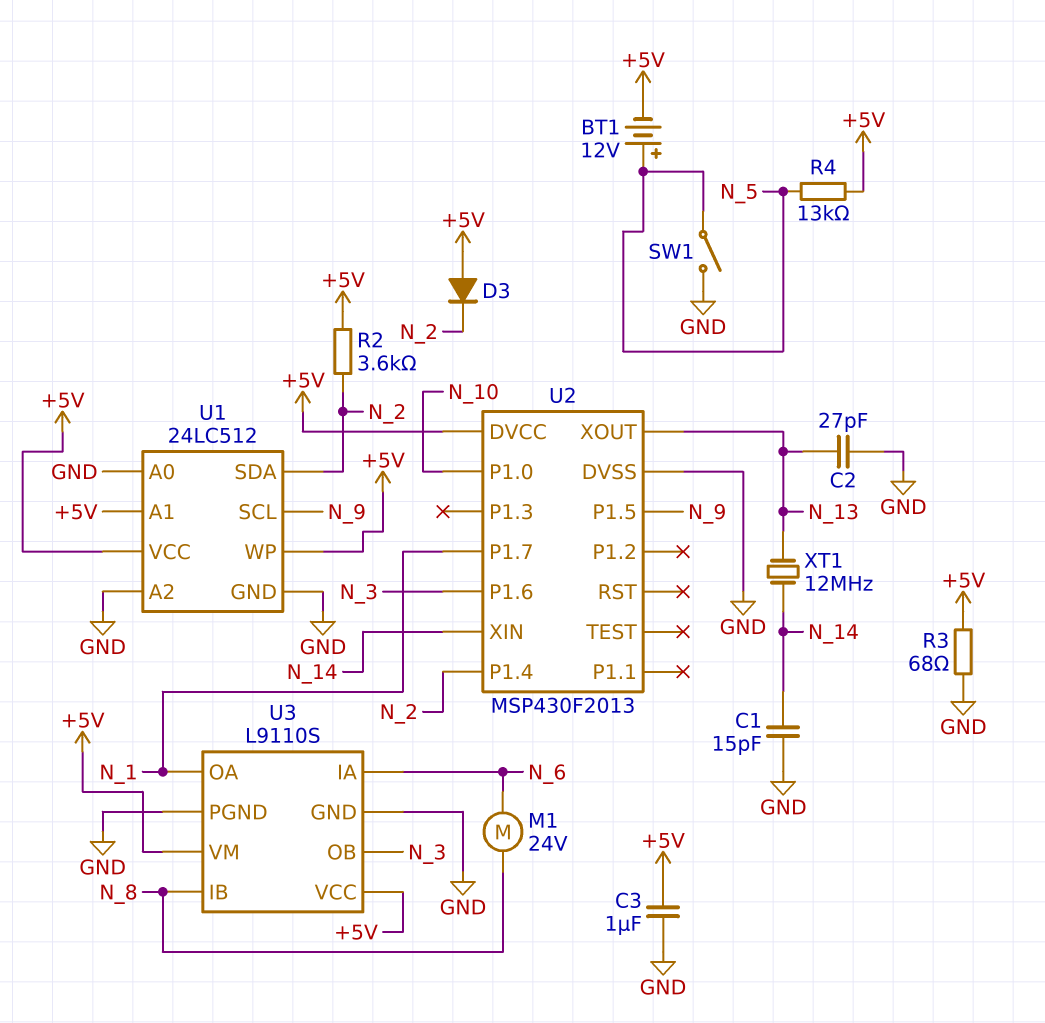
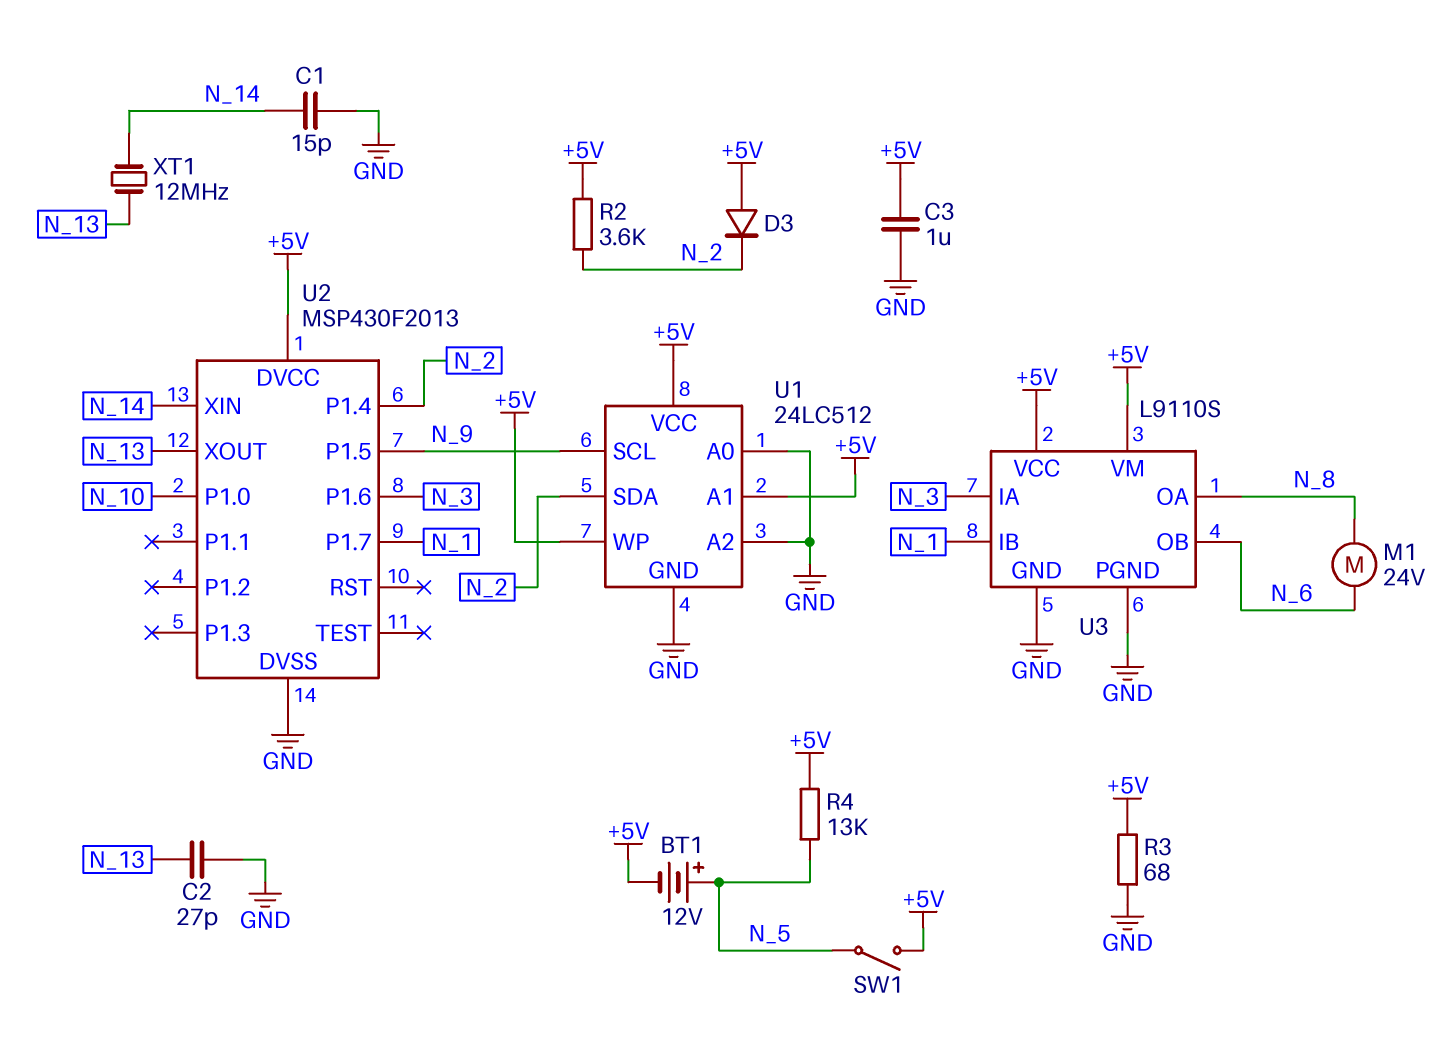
SW1: switch (GND, N_5) -> switch (+5V, N_5)
U3 pin IA: N_6 -> N_3
U3 pin IB: N_8 -> N_1
U3 pin OA: N_1 -> N_8
U3 pin OB: N_3 -> N_6

